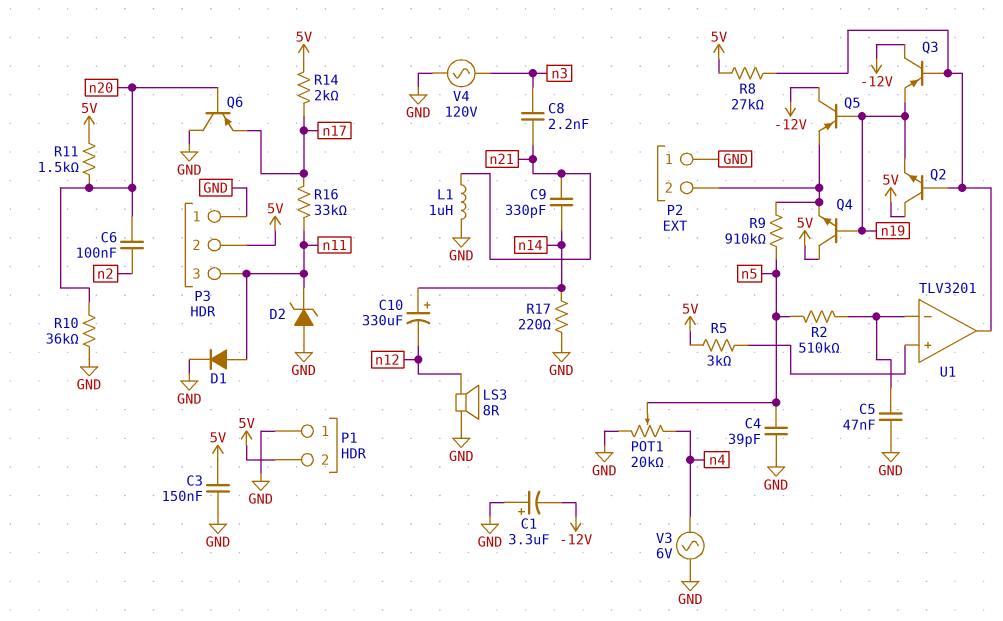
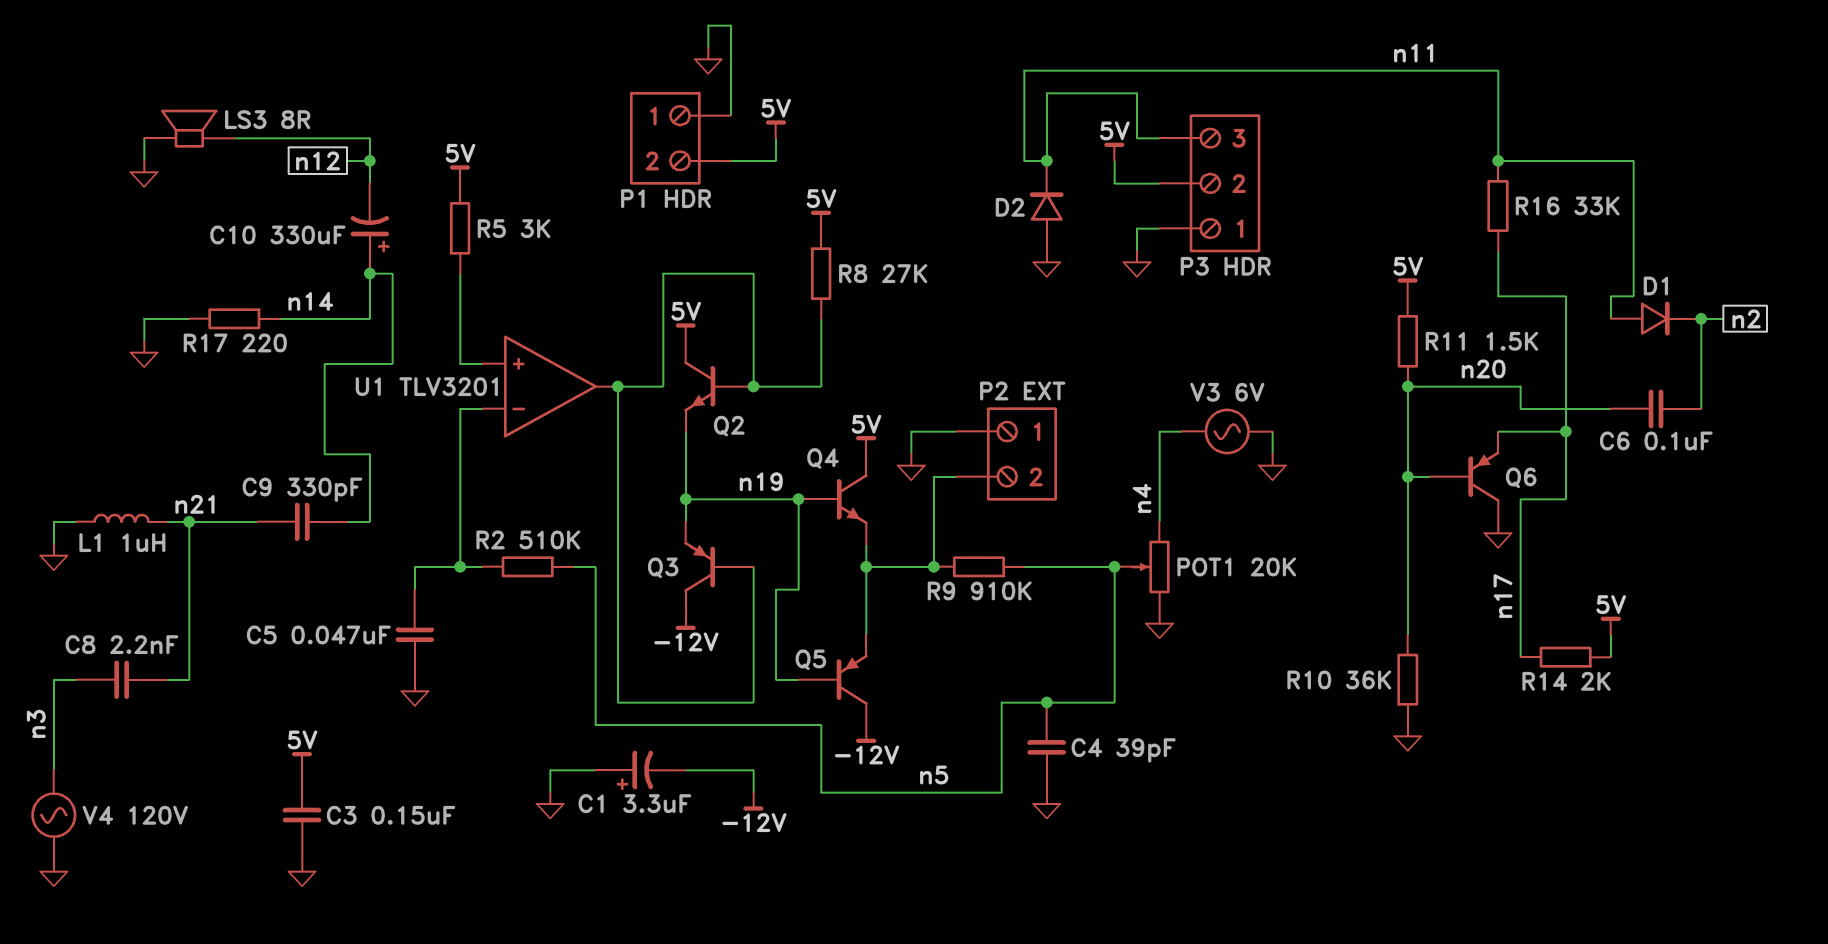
D1: diode (A n11, K GND) -> diode (A n11, K n2)
D2: zener (A GND, K n11) -> diode (A GND, K n11)

